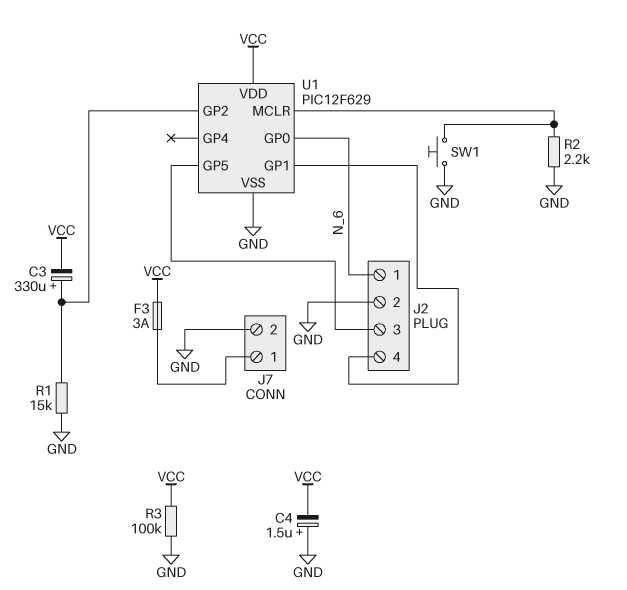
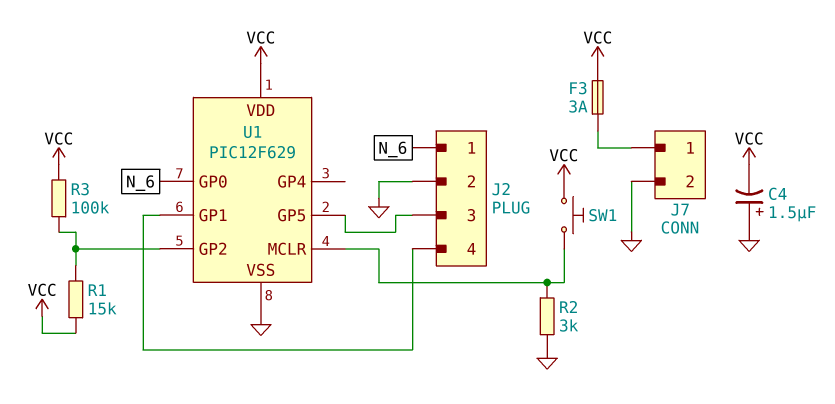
C3: 330uF (plus U1/GP2, minus VCC) -> none
R1: 15k (GND, U1/GP2) -> 15k (U1/GP2, VCC)
R2: 2.2k (GND, U1/MCLR) -> 3k (GND, U1/MCLR)
R3: 100k (GND, VCC) -> 100k (U1/GP2, VCC)
SW1: button (GND, U1/MCLR) -> button (U1/MCLR, VCC)

